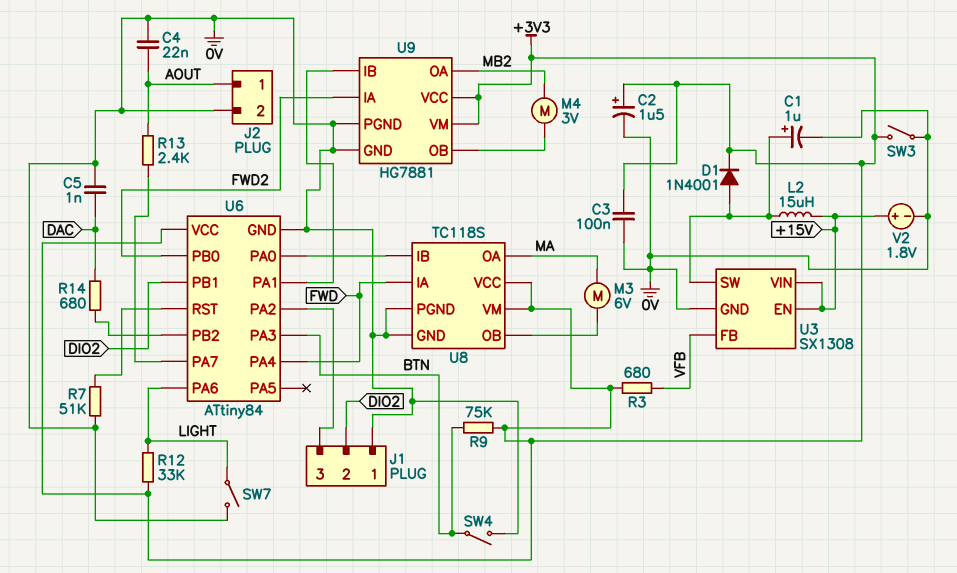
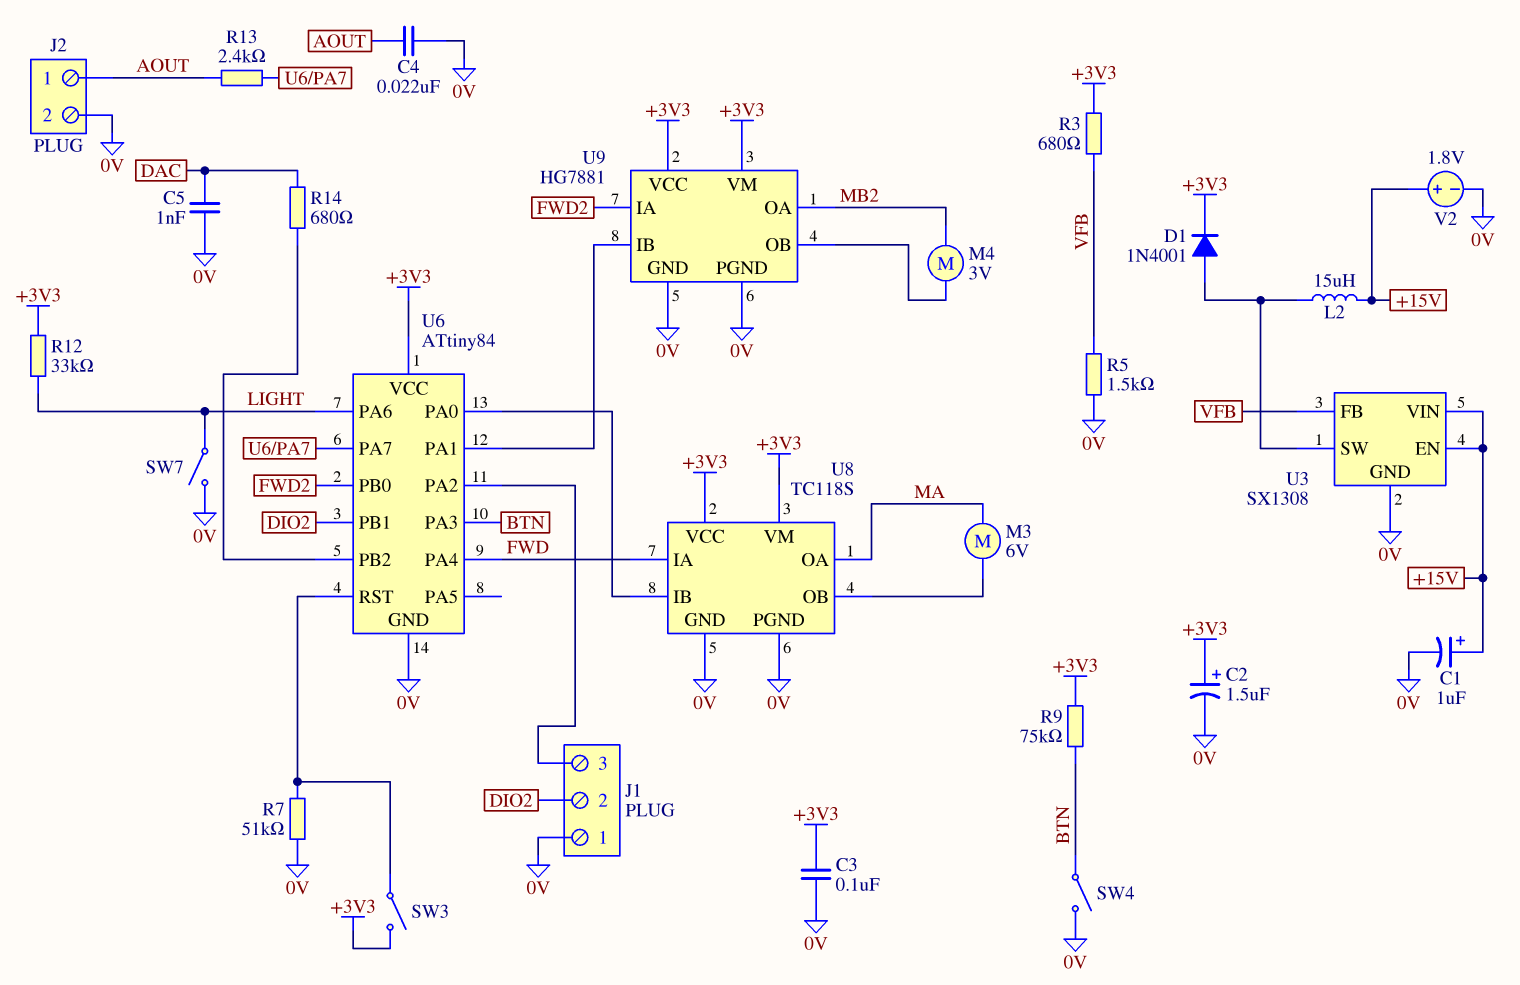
C1: 1uF (plus U3/SW, minus 0V) -> 1uF (plus +15V, minus 0V)
R5: none -> 1.5k (0V, VFB)
SW3: switch (+3V3, 0V) -> switch (+3V3, U6/RST)

